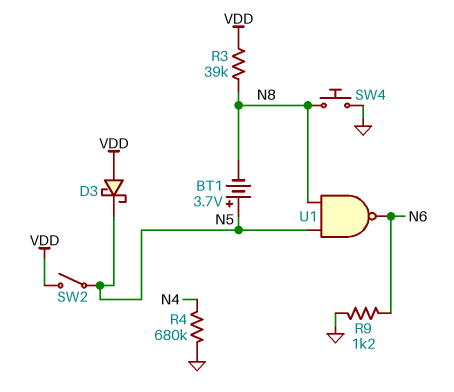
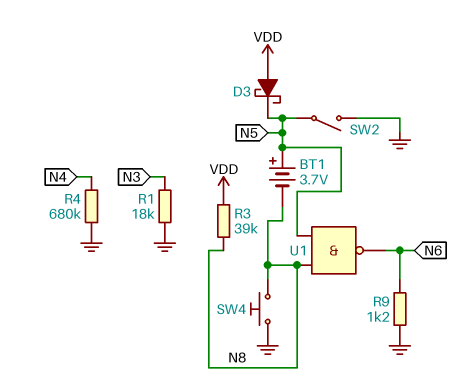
R1: none -> 18k (GND, N3)
SW2: switch (N5, VDD) -> switch (GND, N5)

